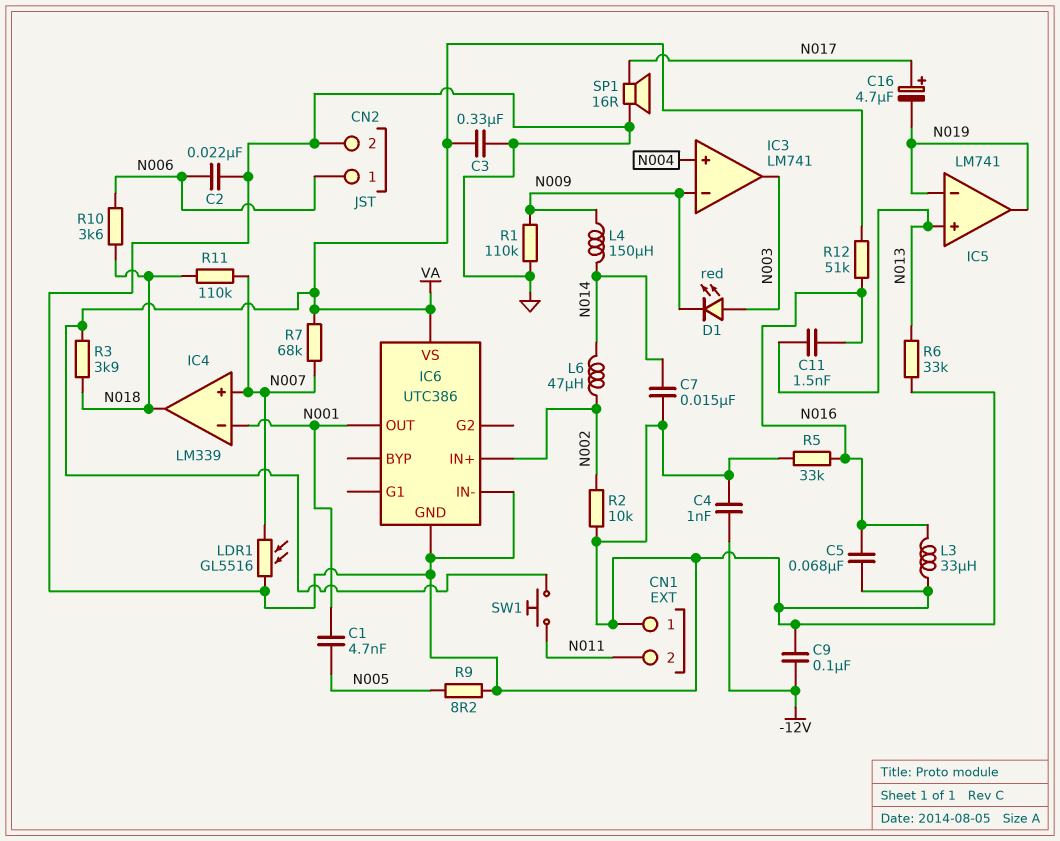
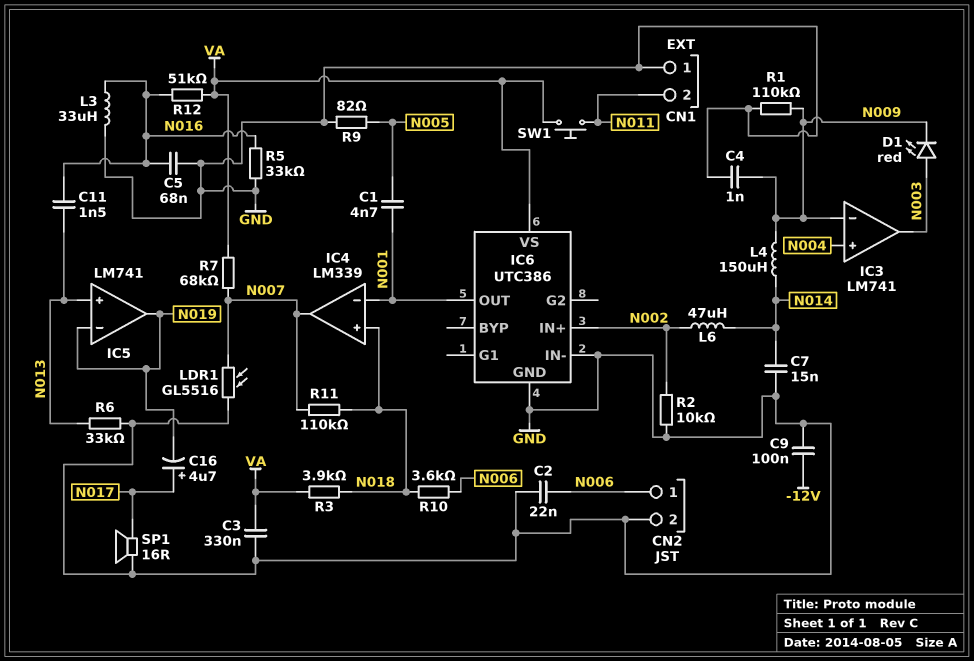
C4: 1nF (-12V, GND) -> 1nF (GND, N009)
IC4 pin in+: N007 -> N018
IC4 pin out: N018 -> N007
R9: 8.2 (GND, N005) -> 82 (GND, N005)

